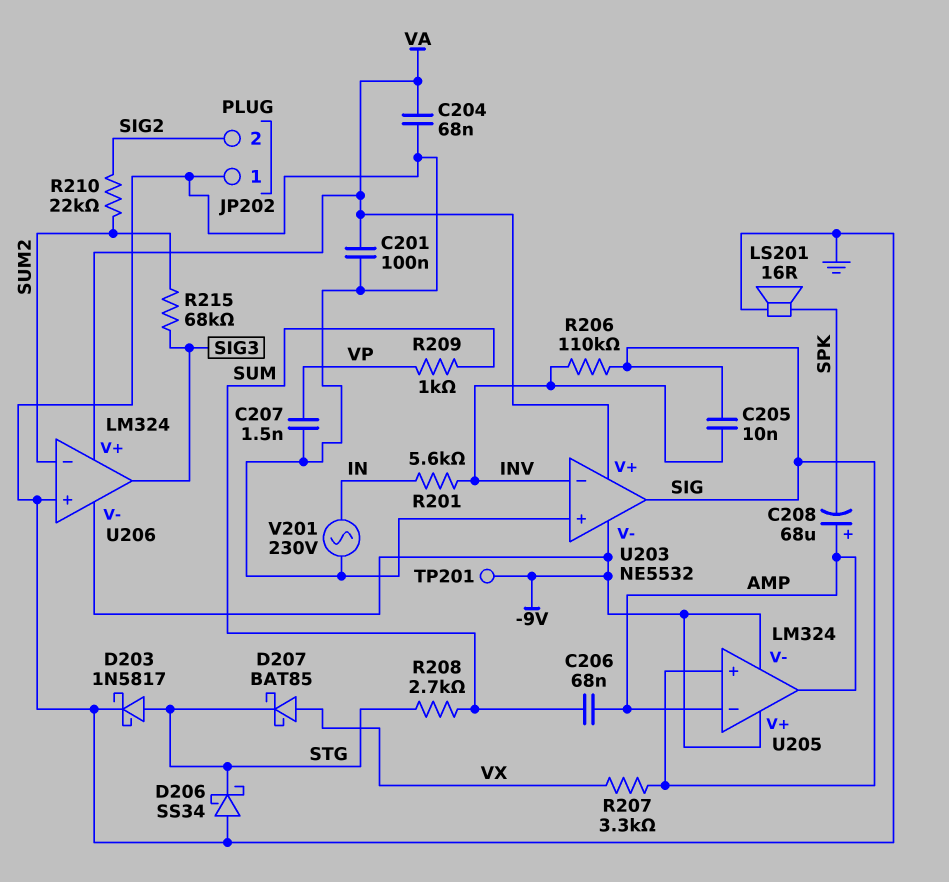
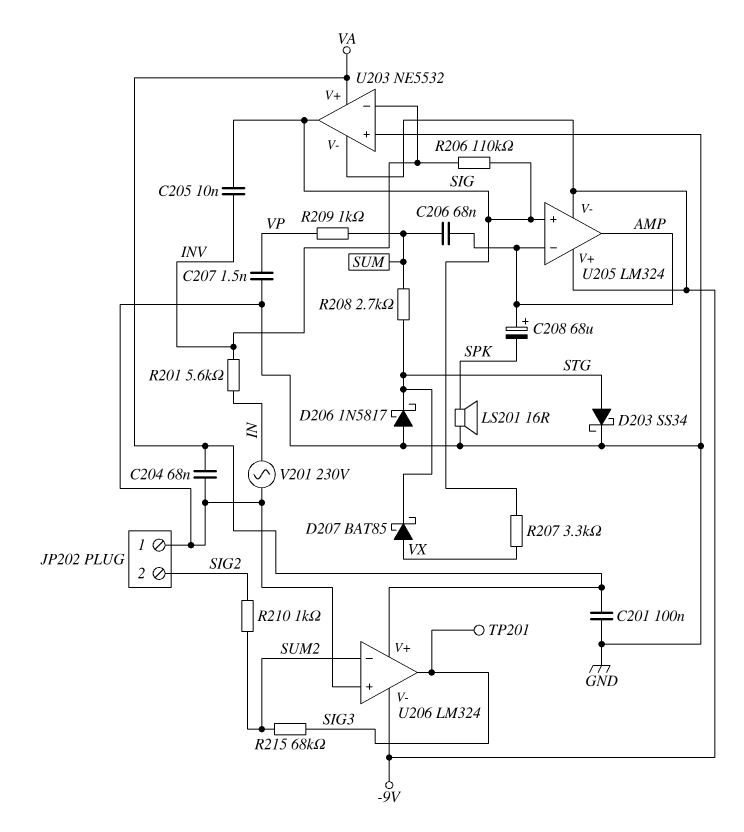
D203: schottky 1N5817 (A STG, K GND) -> schottky SS34 (A STG, K GND)
D206: schottky SS34 (A GND, K STG) -> schottky 1N5817 (A GND, K STG)
R210: 22k (SIG2, SUM2) -> 1k (SIG2, SUM2)
TP201: test point (-9V) -> test point (SIG3)

